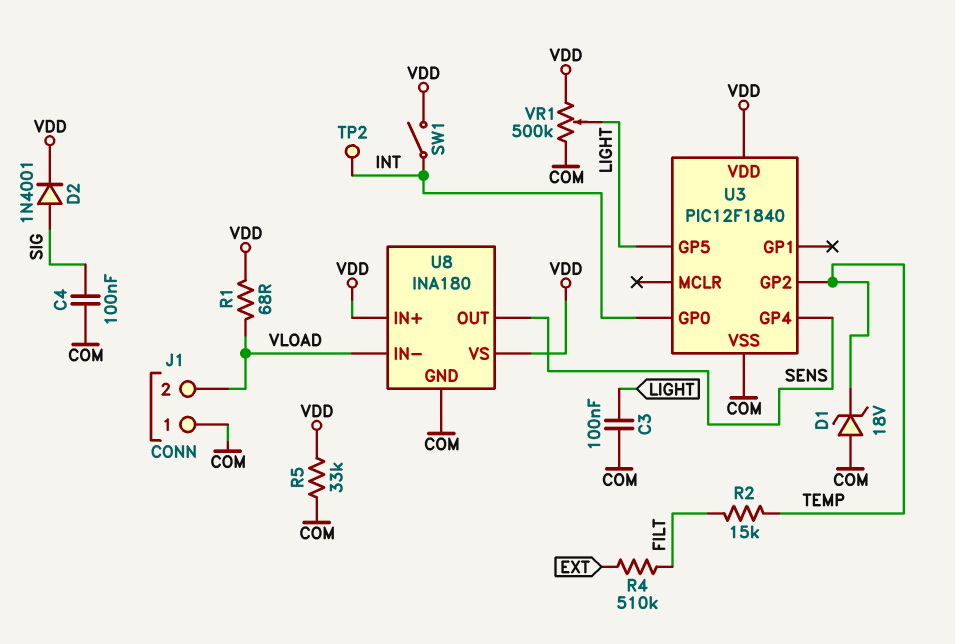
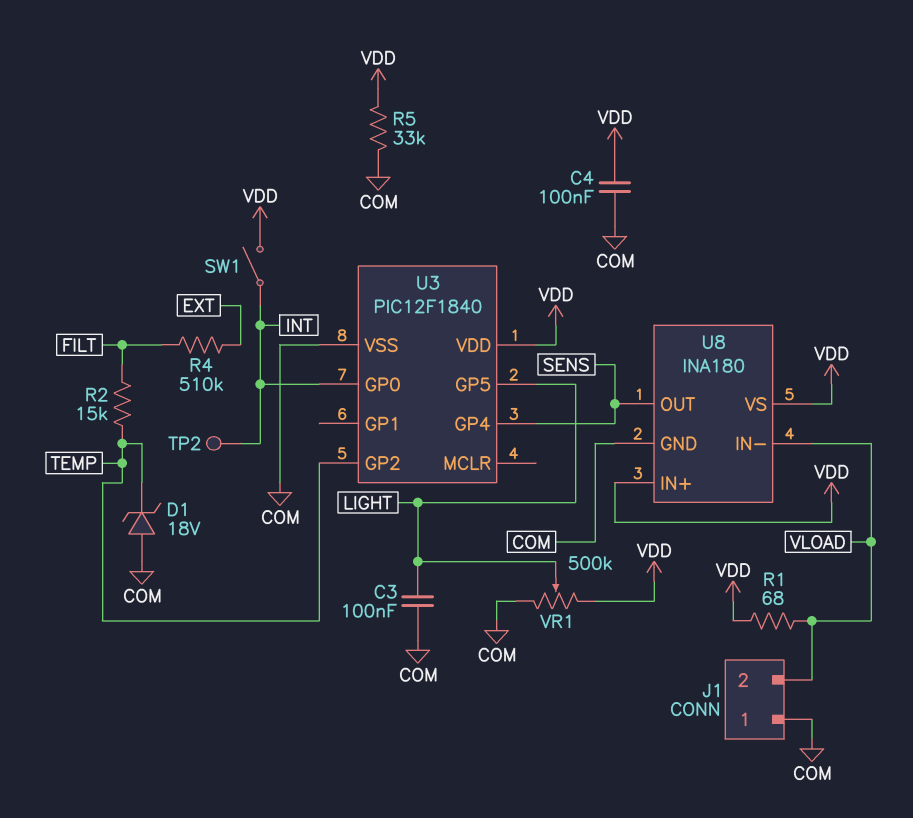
C4: 100nF (COM, SIG) -> 100nF (COM, VDD)
D2: diode 1N4001 (A SIG, K VDD) -> none

